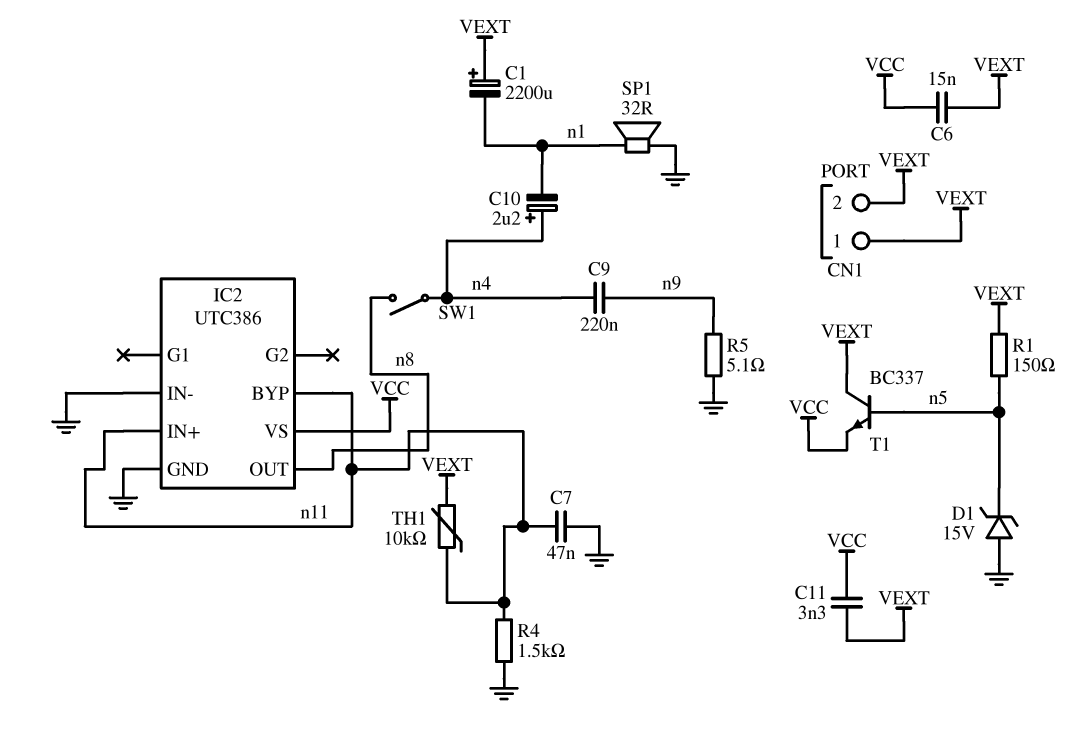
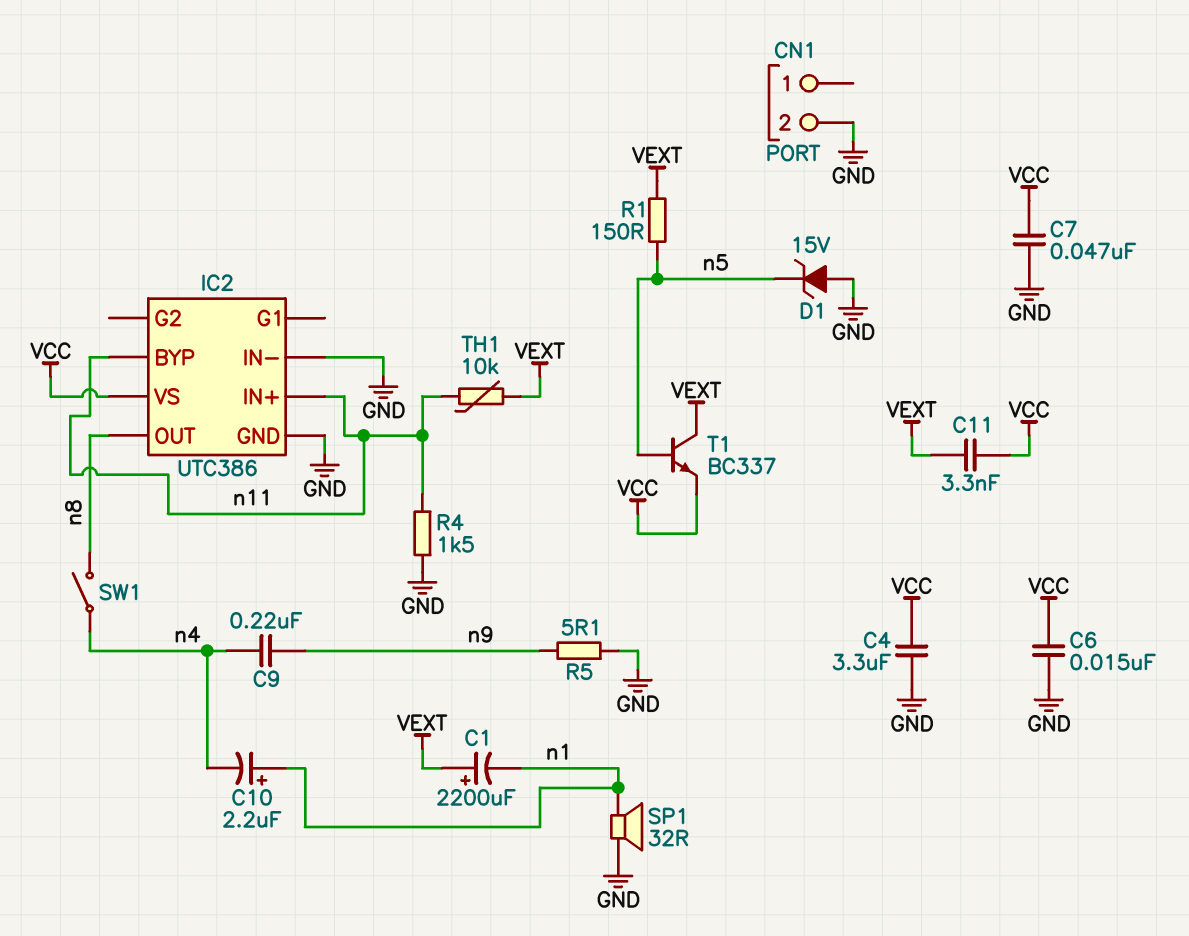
C4: none -> 3.3uF (GND, VCC)
C6: 15nF (VCC, VEXT) -> 15nF (GND, VCC)
C7: 47nF (GND, n11) -> 47nF (GND, VCC)
C10: 2.2uF (plus n4, minus n1) -> 2.2uF (plus n1, minus n4)
CN1 pin 1: VEXT -> none
CN1 pin 2: VEXT -> GND

